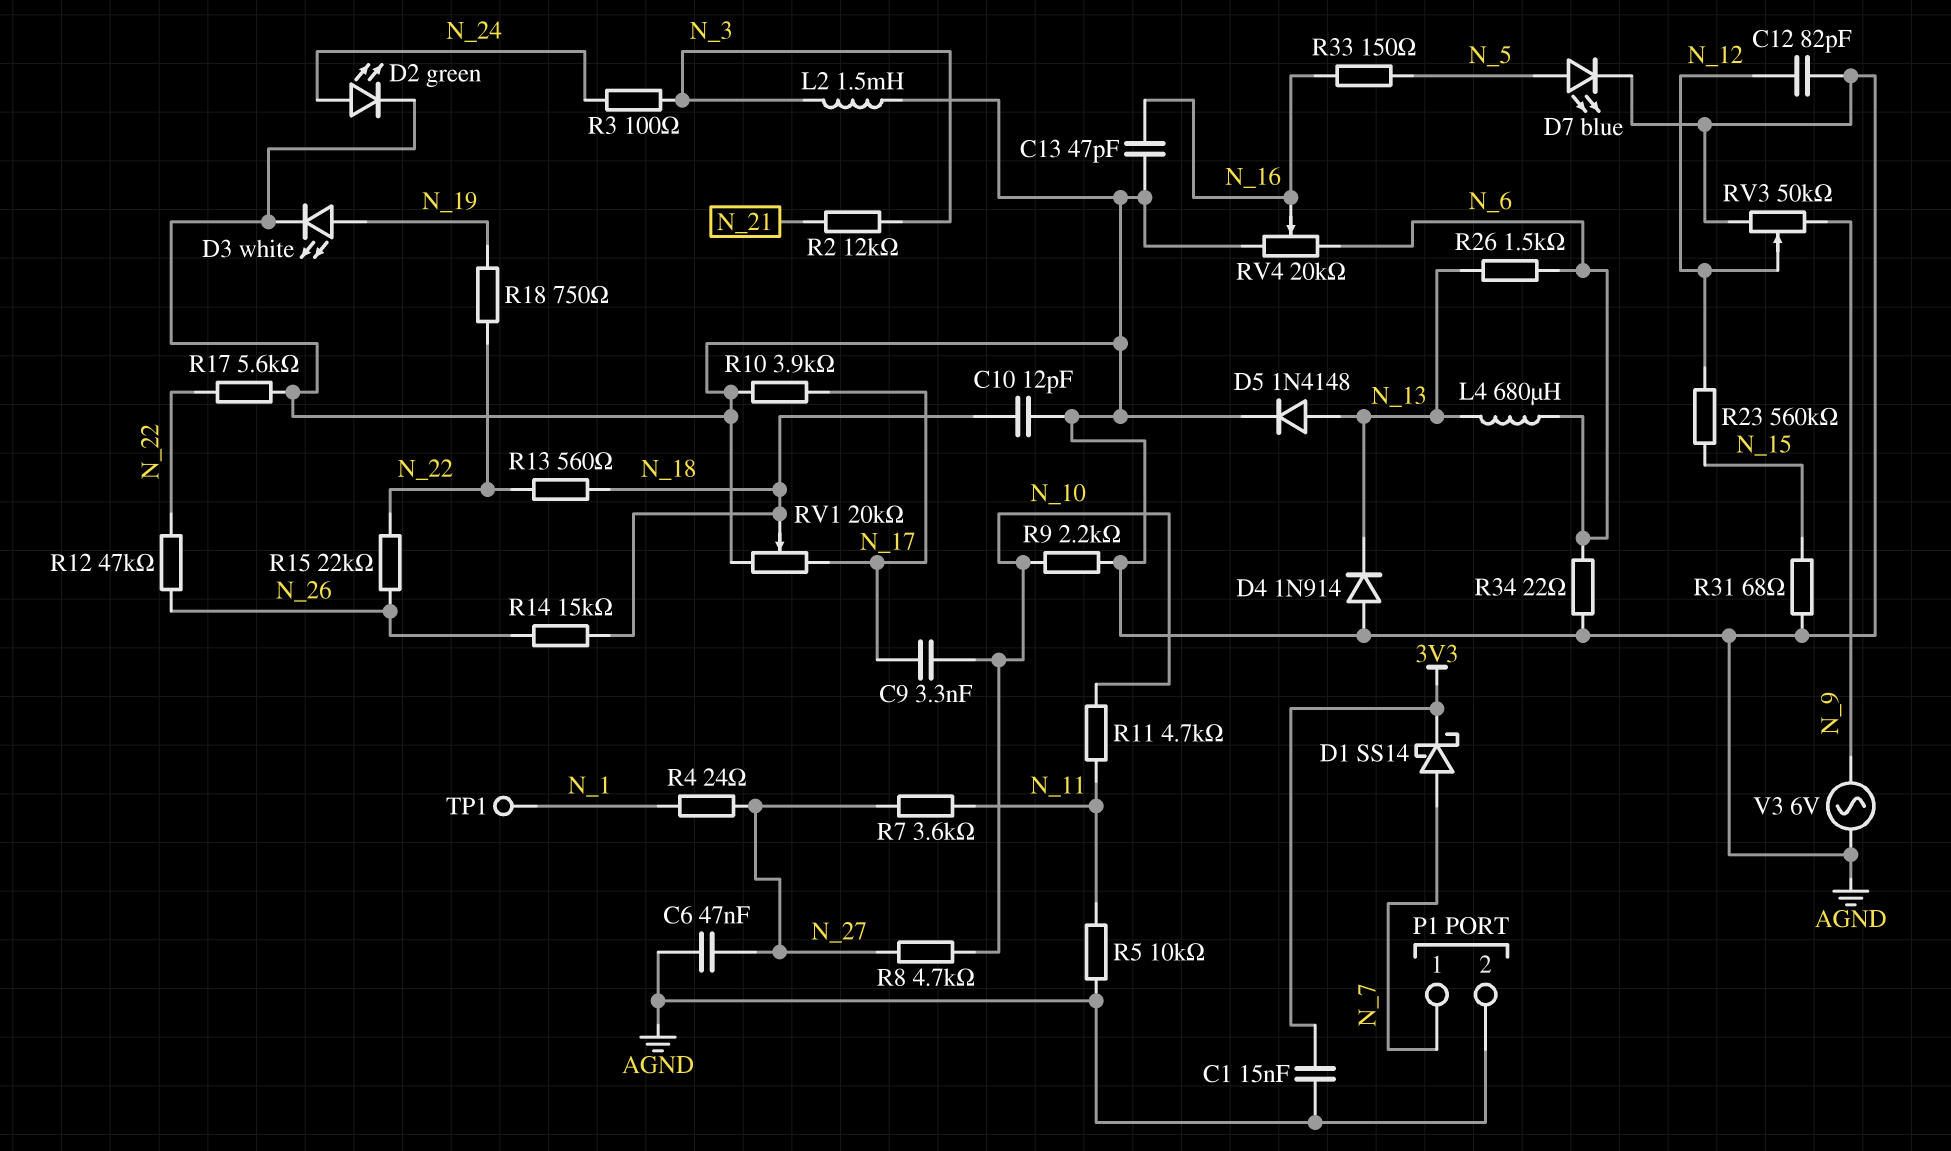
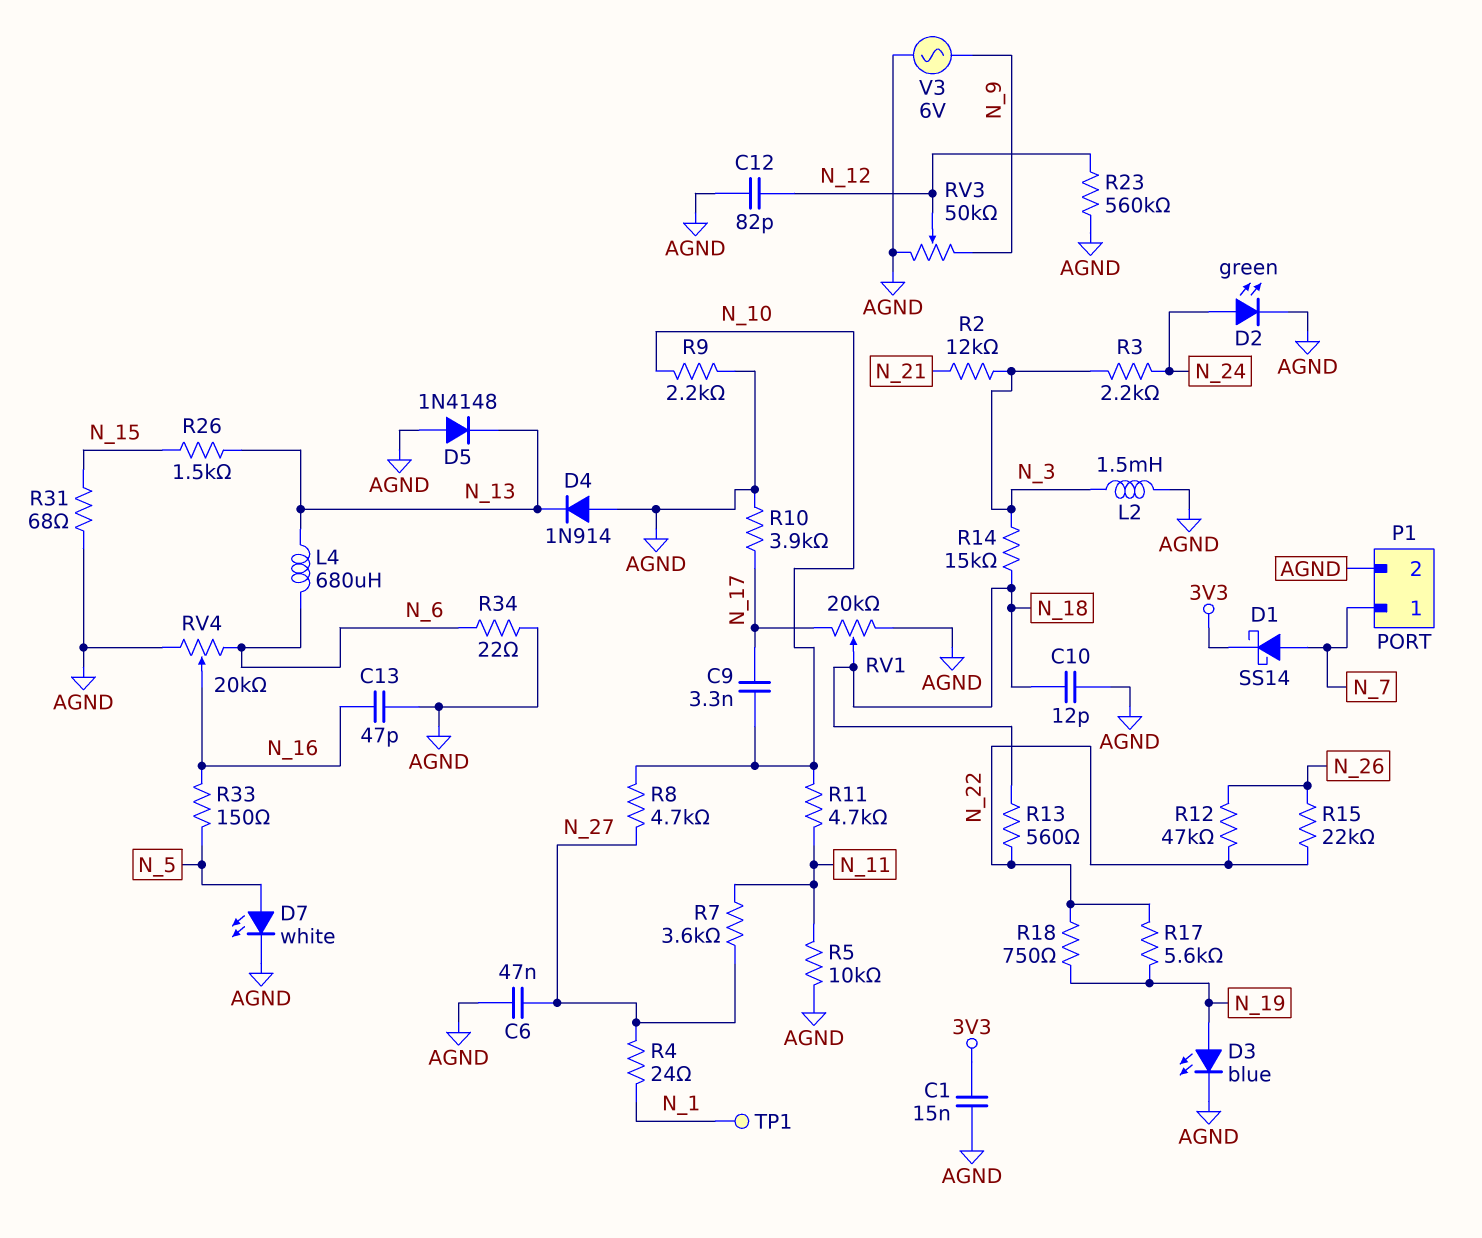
D3: LED white (A N_19, K AGND) -> LED blue (A N_19, K AGND)
D5: diode 1N4148 (A N_13, K AGND) -> diode 1N4148 (A AGND, K N_13)
D7: LED blue (A N_5, K AGND) -> LED white (A N_5, K AGND)
R3: 100 (N_3, N_24) -> 2.2k (N_3, N_24)
R14: 15k (N_18, N_26) -> 15k (N_3, N_18)
R17: 5.6k (AGND, N_22) -> 5.6k (N_19, N_22)
R23: 560k (N_12, N_15) -> 560k (AGND, N_12)
R26: 1.5k (N_6, N_13) -> 1.5k (N_13, N_15)

